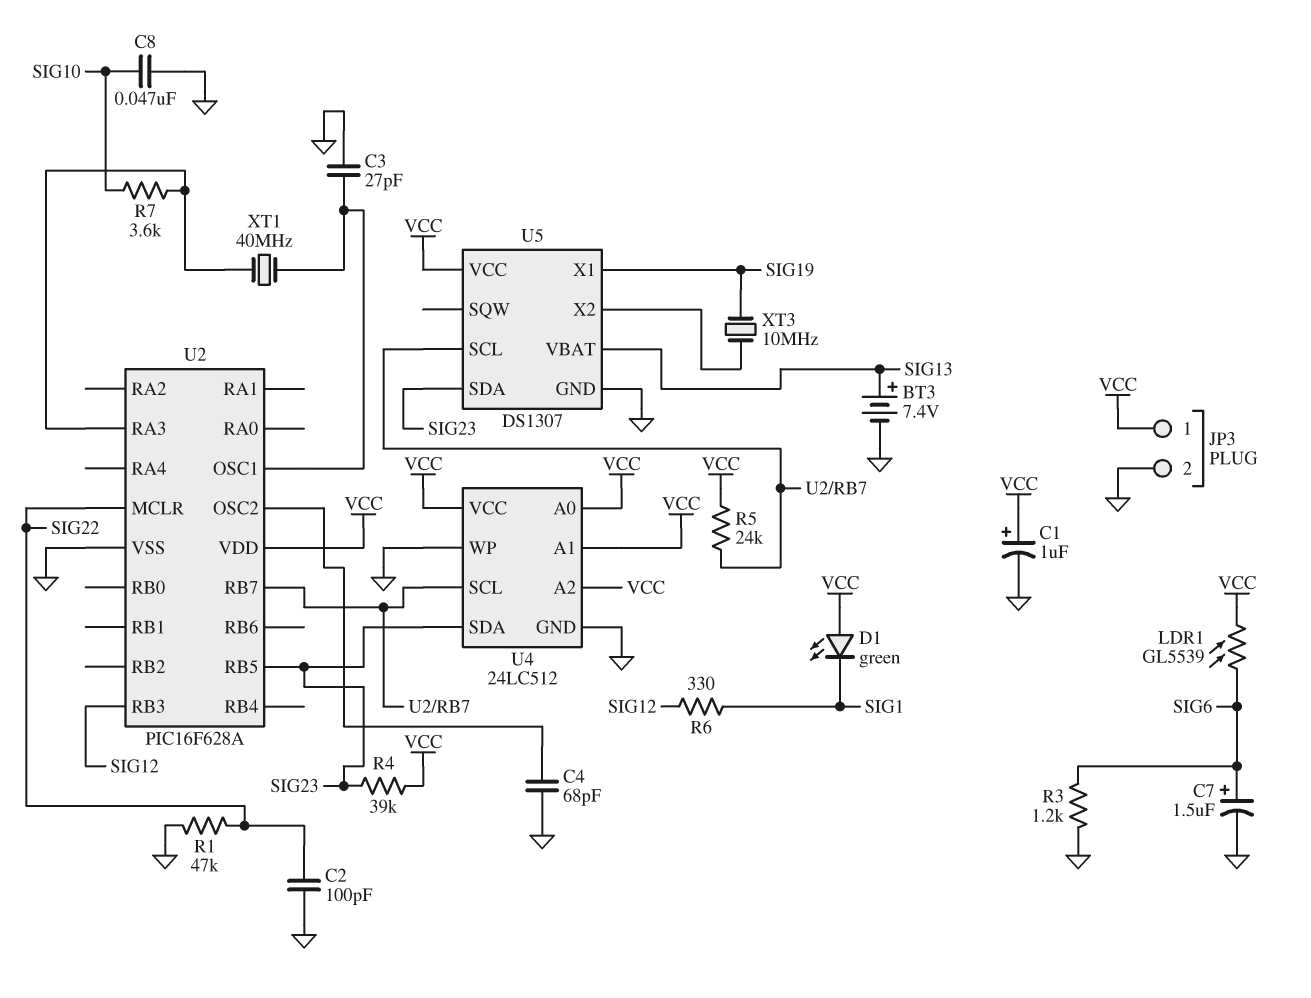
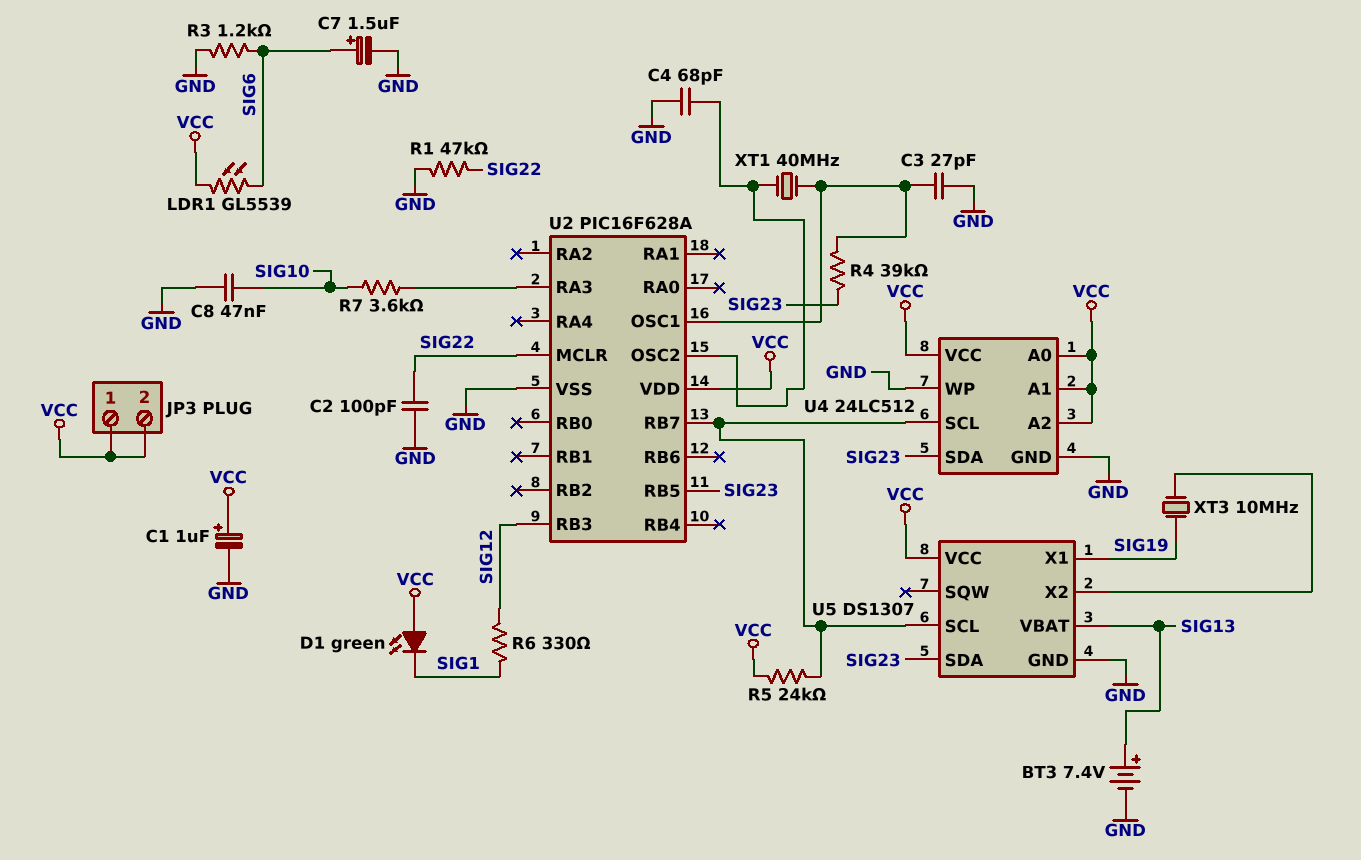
JP3 pin 2: GND -> VCC
R4: 39k (SIG23, VCC) -> 39k (SIG23, U2/OSC1)
XT1: 40MHz (U2/OSC1, U2/RA3) -> 40MHz (U2/OSC1, U2/OSC2)

